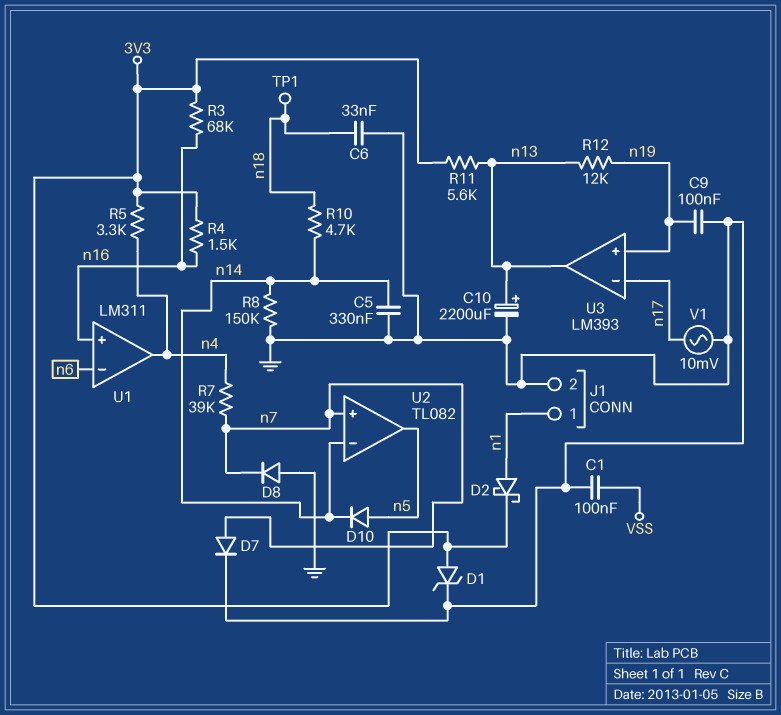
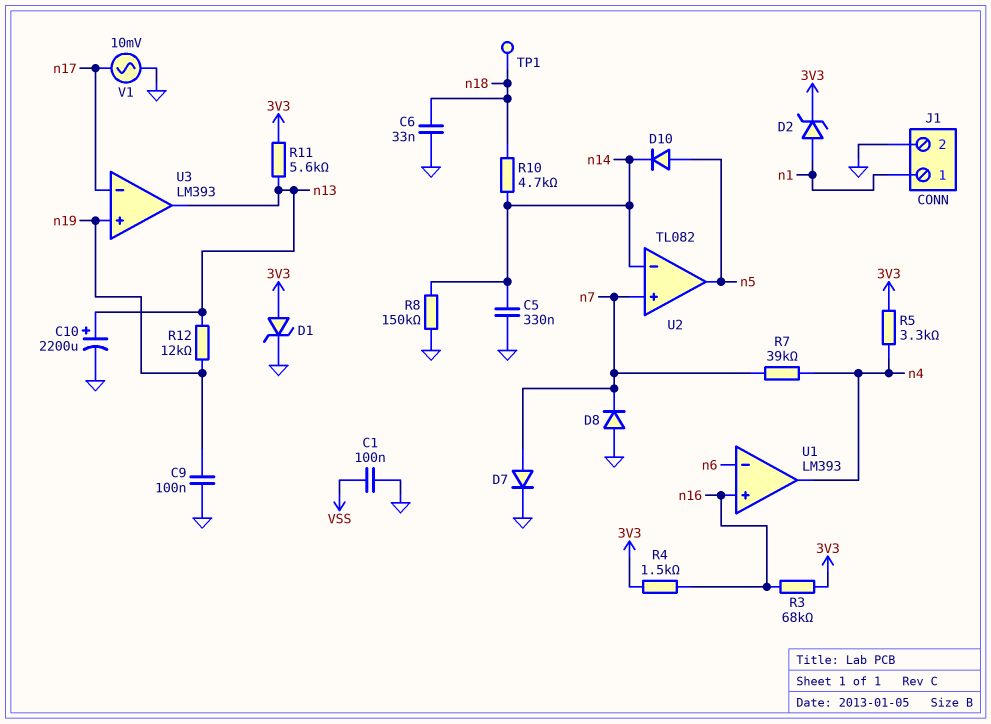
D2: schottky (A n1, K 3V3) -> zener (A n1, K 3V3)
U1: LM311 -> LM393

